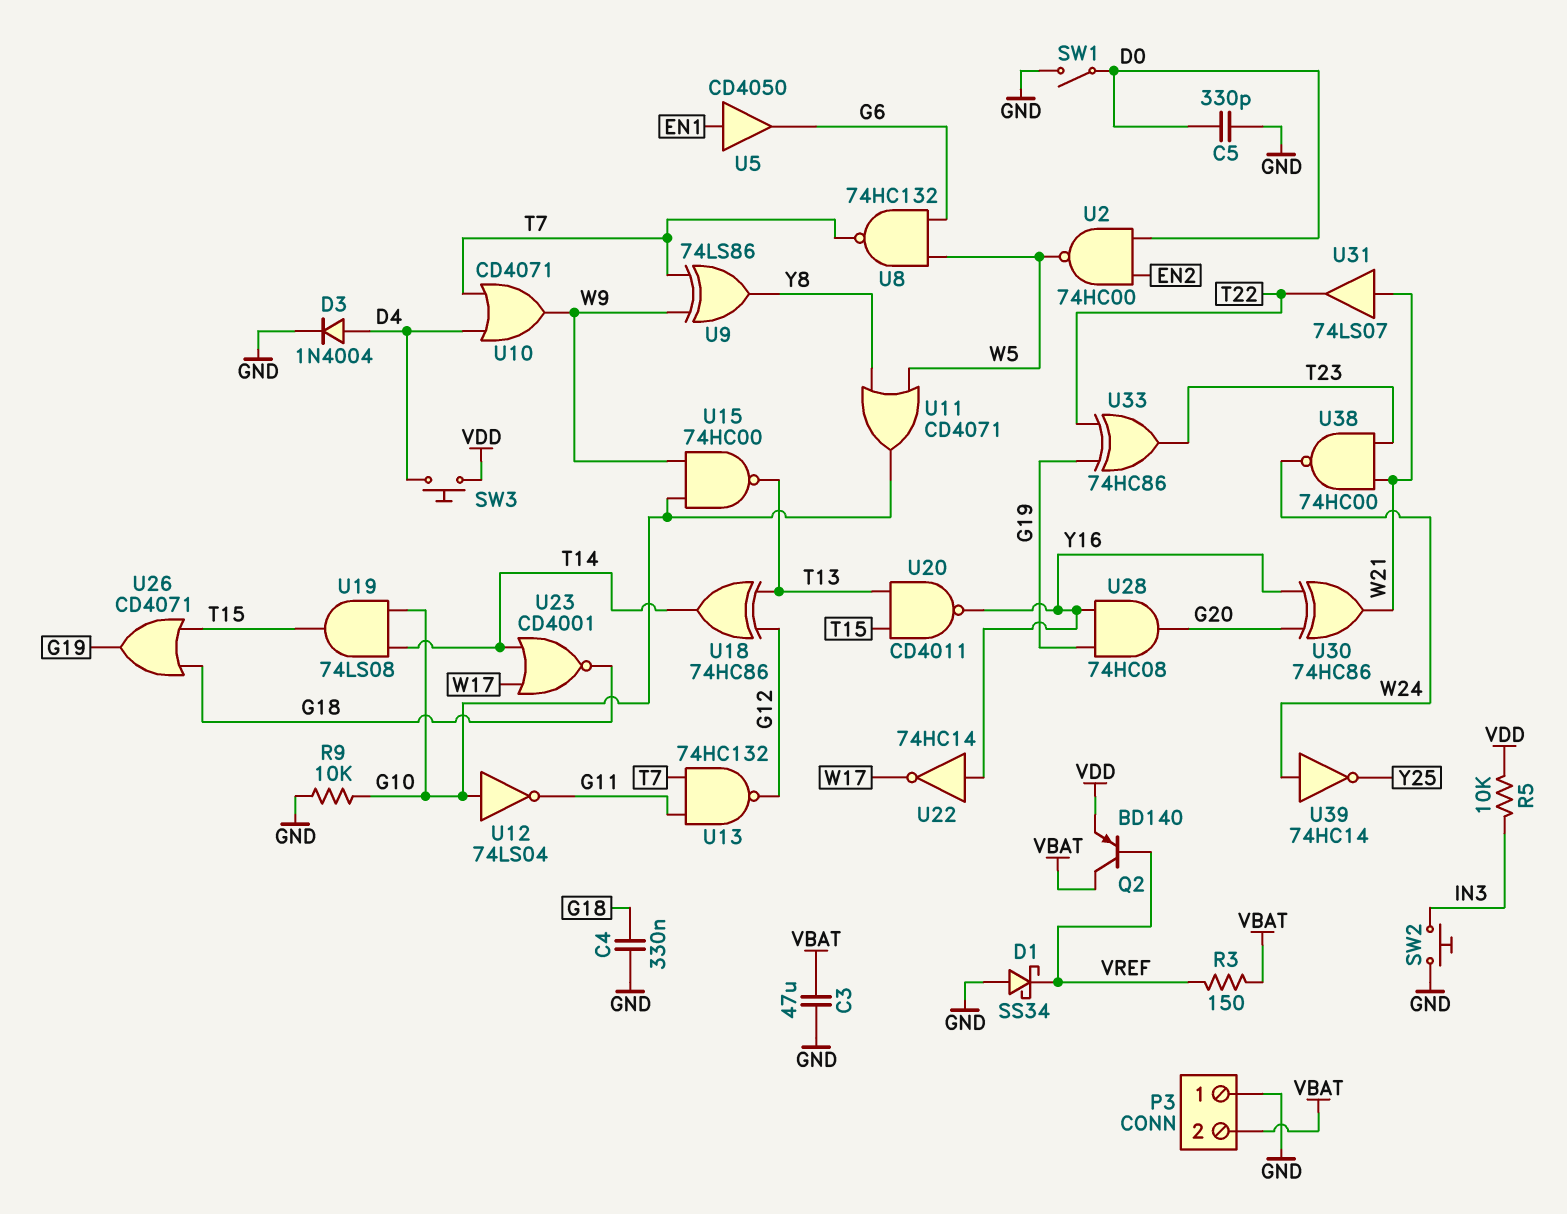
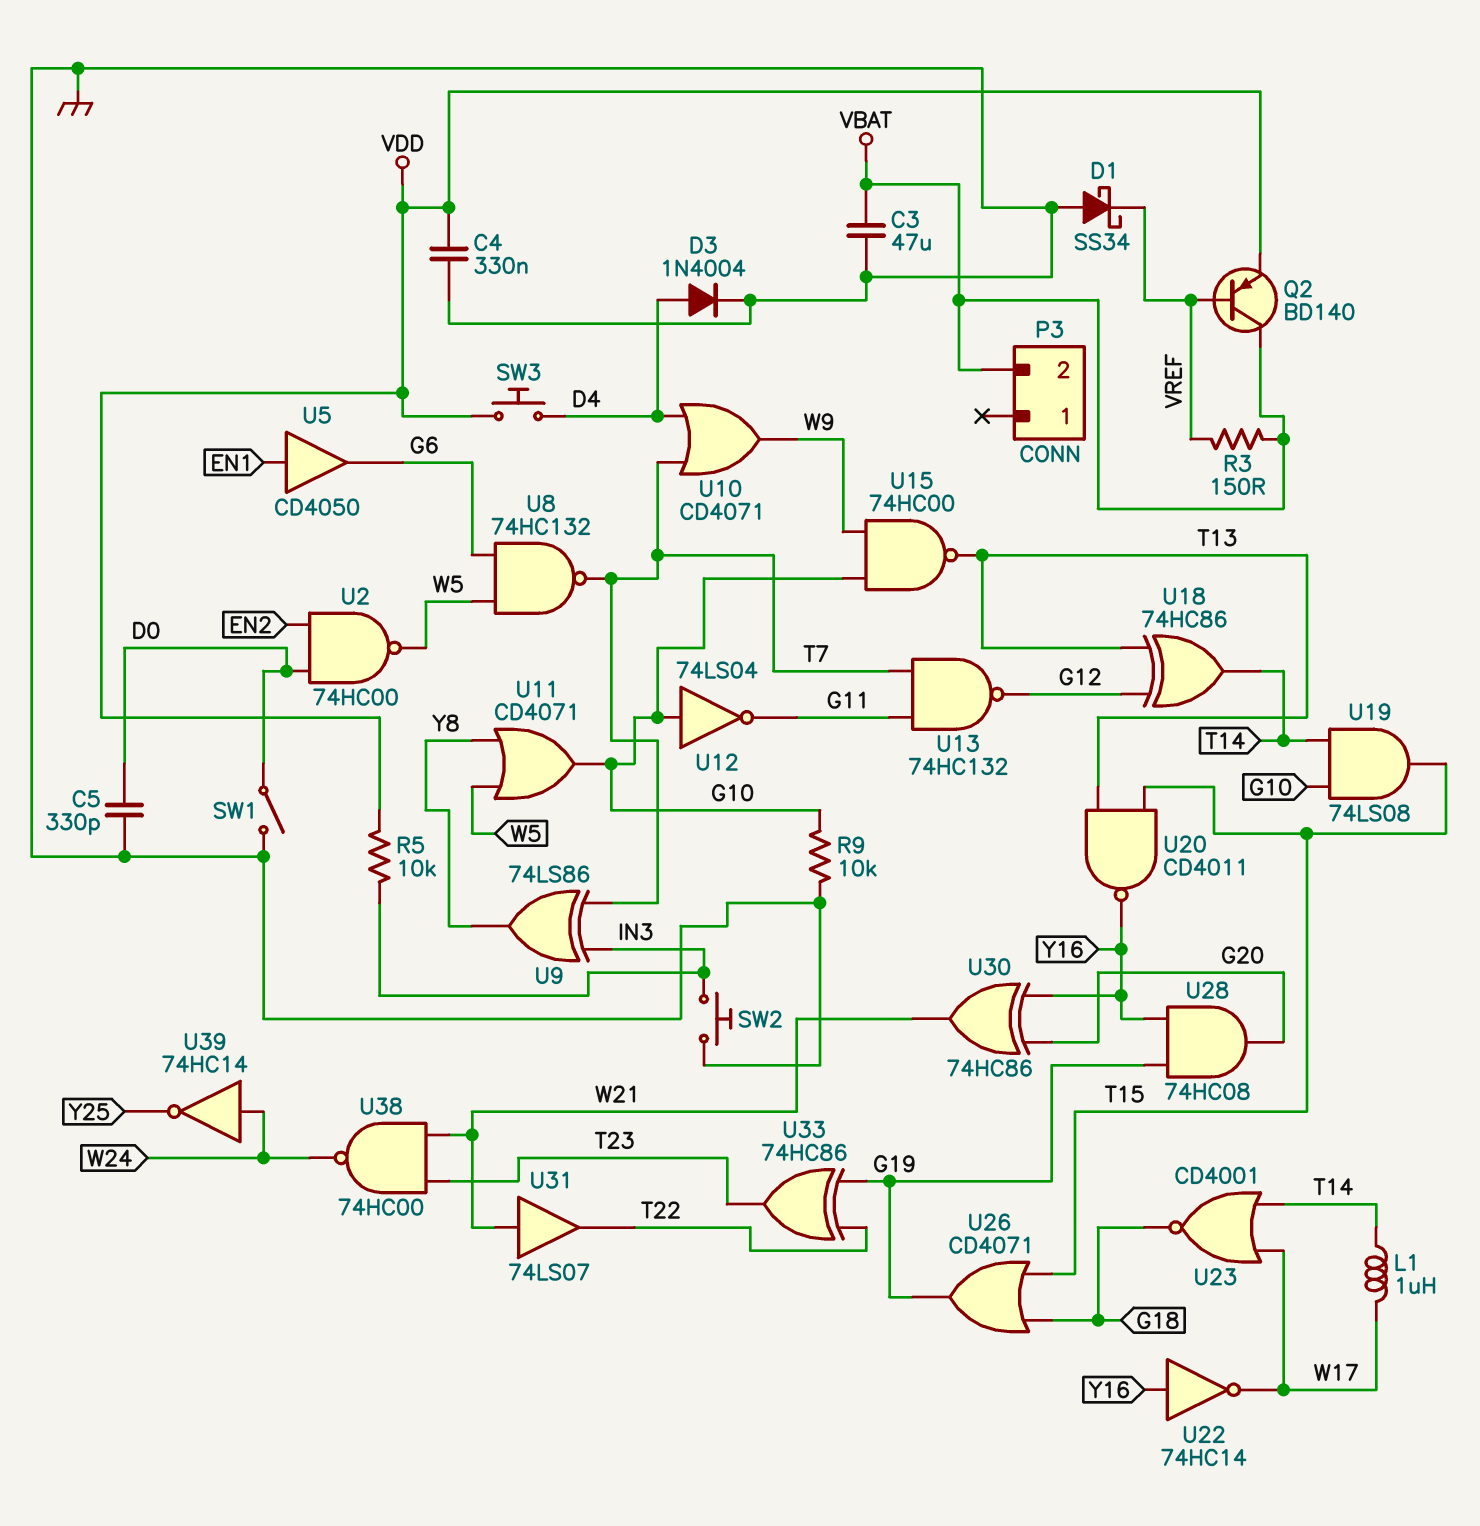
C4: 330nF (G18, GND) -> 330nF (GND, VDD)
L1: none -> 1uH (T14, W17)
P3 pin 1: GND -> none
U9: XOR 74LS86 (in T7, in W9, out Y8) -> XOR 74LS86 (in IN3, in T7, out Y8)

